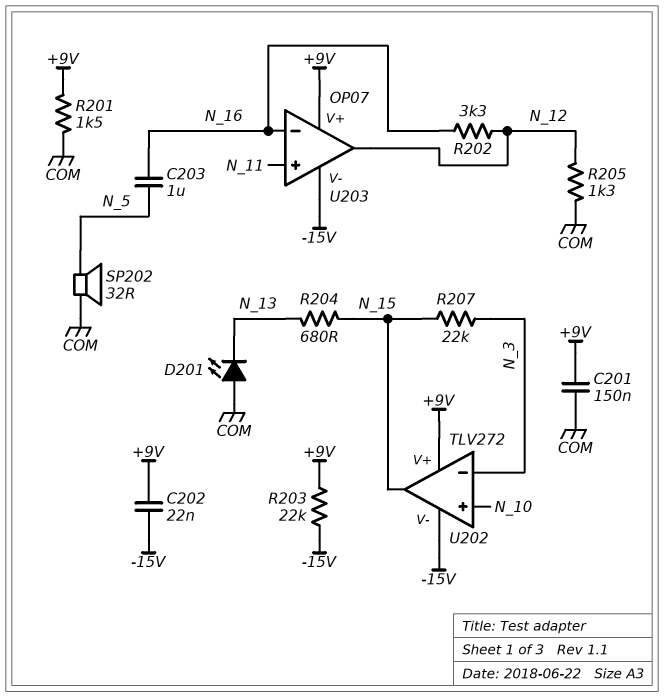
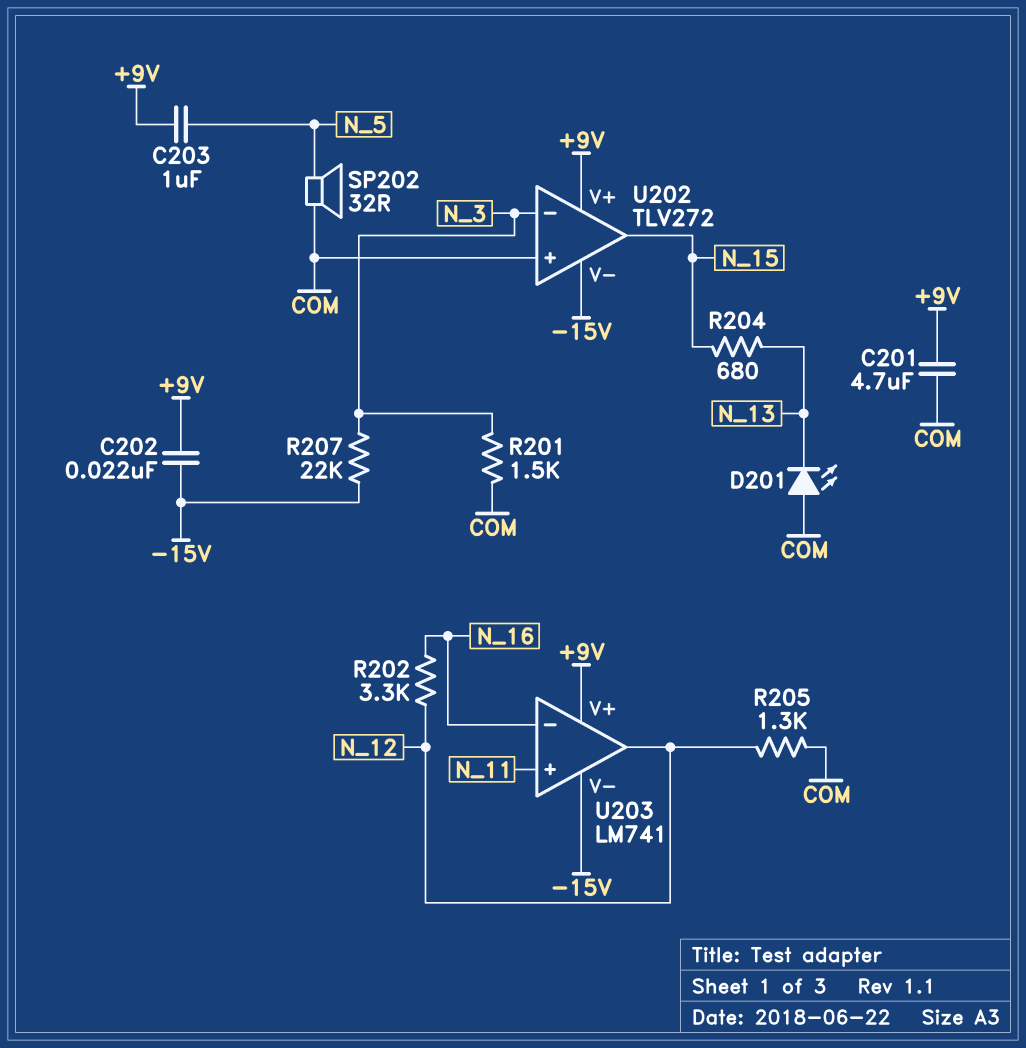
C201: 150nF (+9V, COM) -> 4.7uF (+9V, COM)
C203: 1uF (N_5, N_16) -> 1uF (+9V, N_5)
R201: 1.5k (+9V, COM) -> 1.5k (COM, N_3)
R203: 22k (+9V, -15V) -> none
R207: 22k (N_3, N_15) -> 22k (-15V, N_3)
U202 pin in+: N_10 -> COM
U203: OP07 -> LM741

